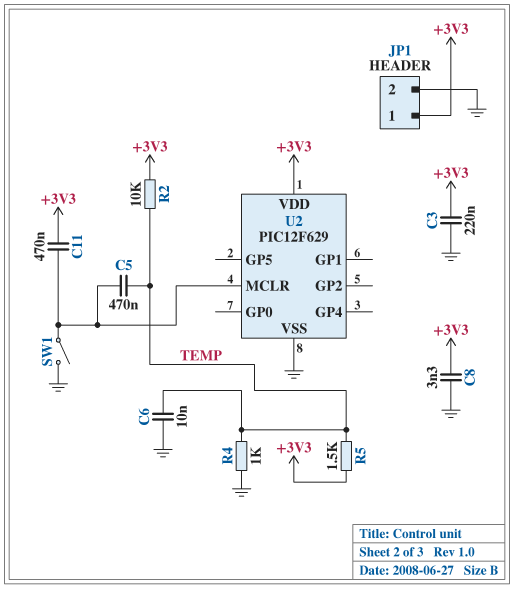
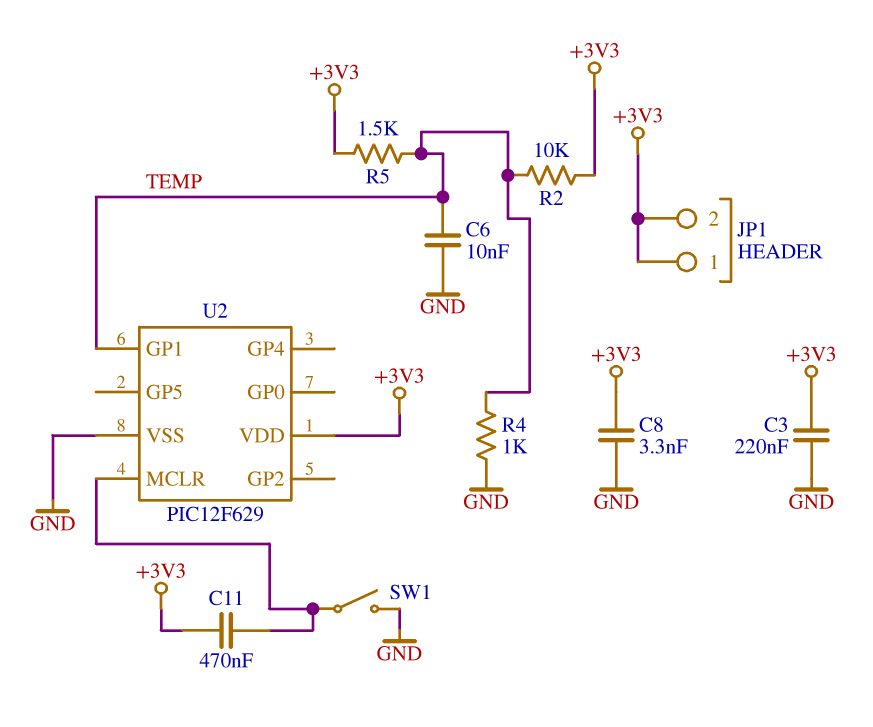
C5: 470nF (TEMP, U2/MCLR) -> none
JP1 pin 2: GND -> +3V3
U2 pin GP1: none -> TEMP

